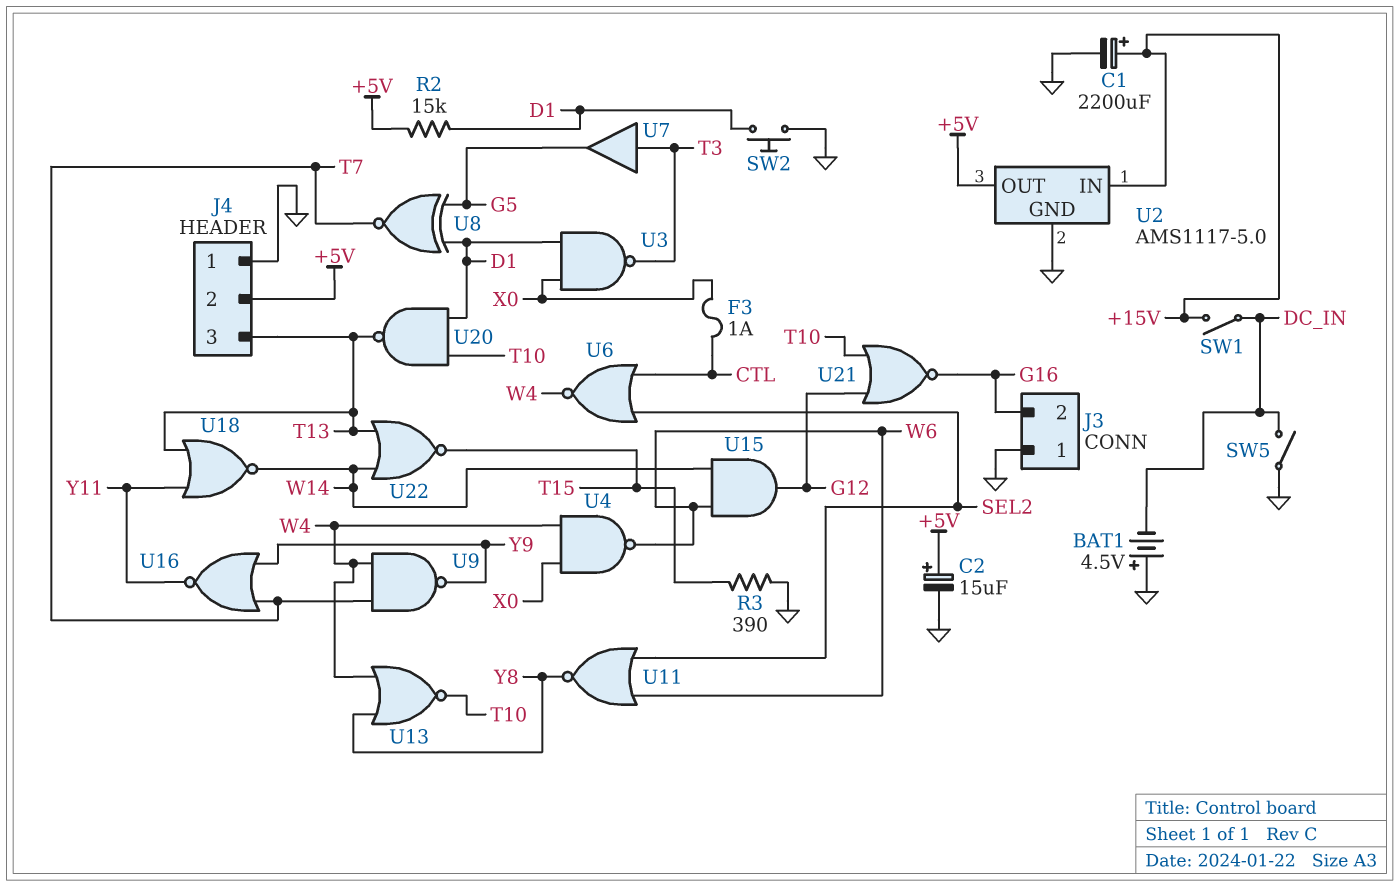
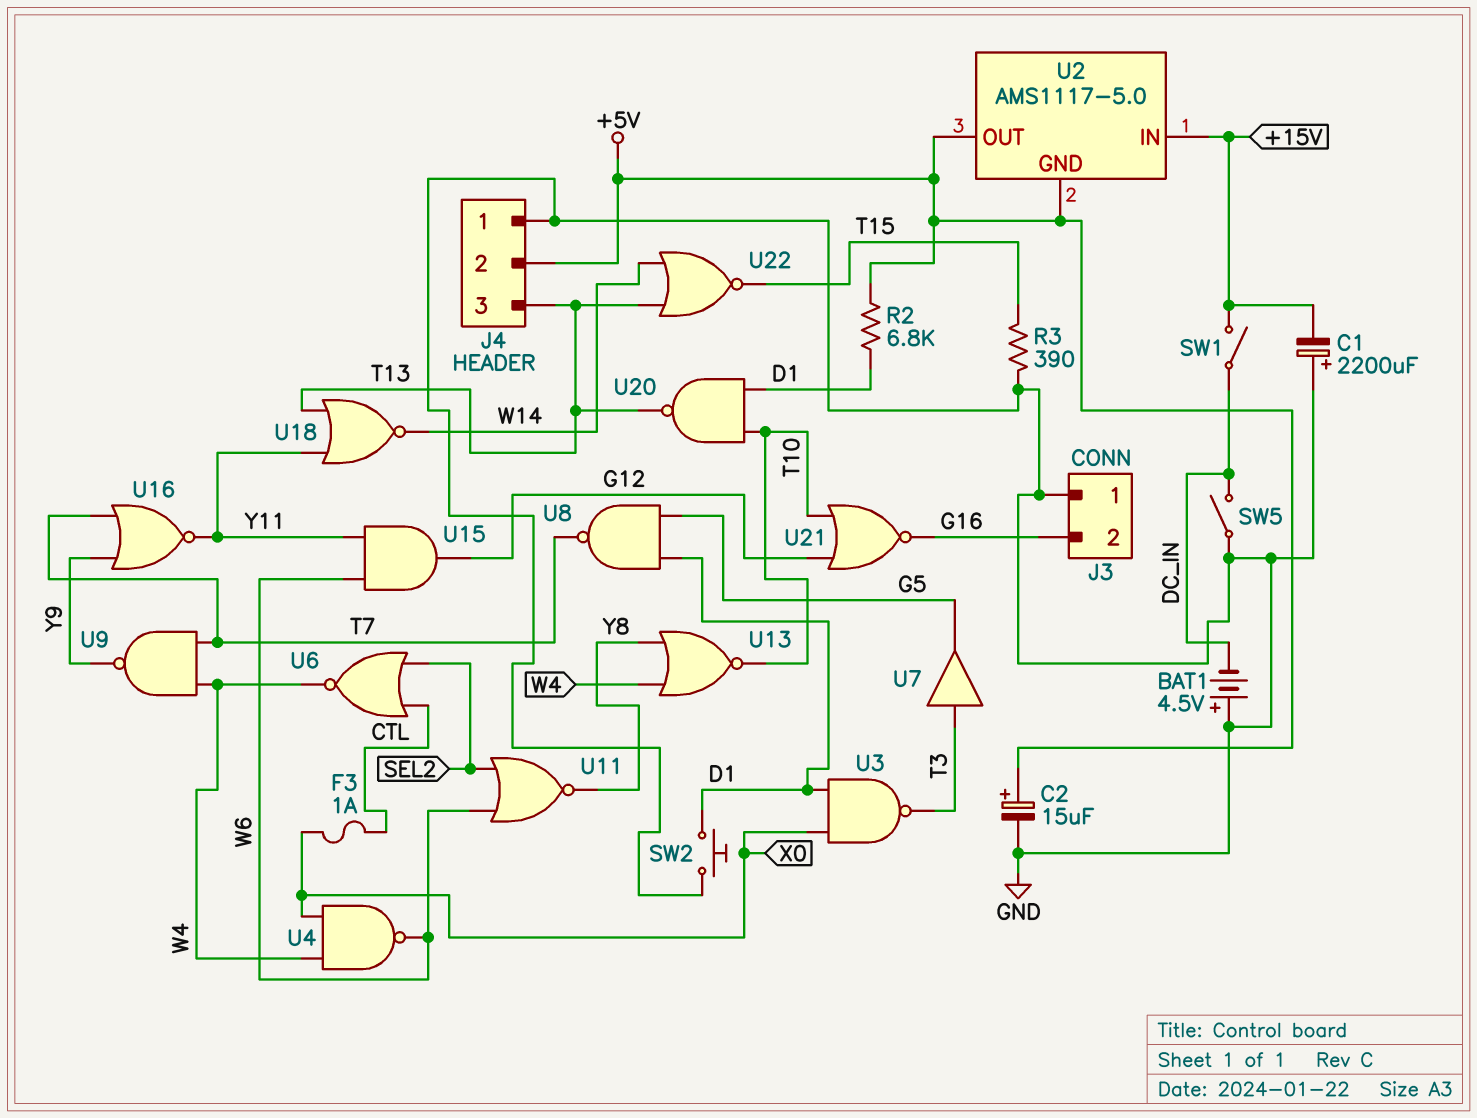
C1: 2200uF (plus +15V, minus GND) -> 2200uF (plus GND, minus +15V)
R2: 15k (+5V, D1) -> 6.8k (+5V, D1)
U2 pin GND: GND -> +5V
U8: XNOR (in D1, in G5, out T7) -> NAND (in D1, in G5, out T7)
U15: AND (in W6, in W14, out G12) -> AND (in W6, in Y11, out G12)

